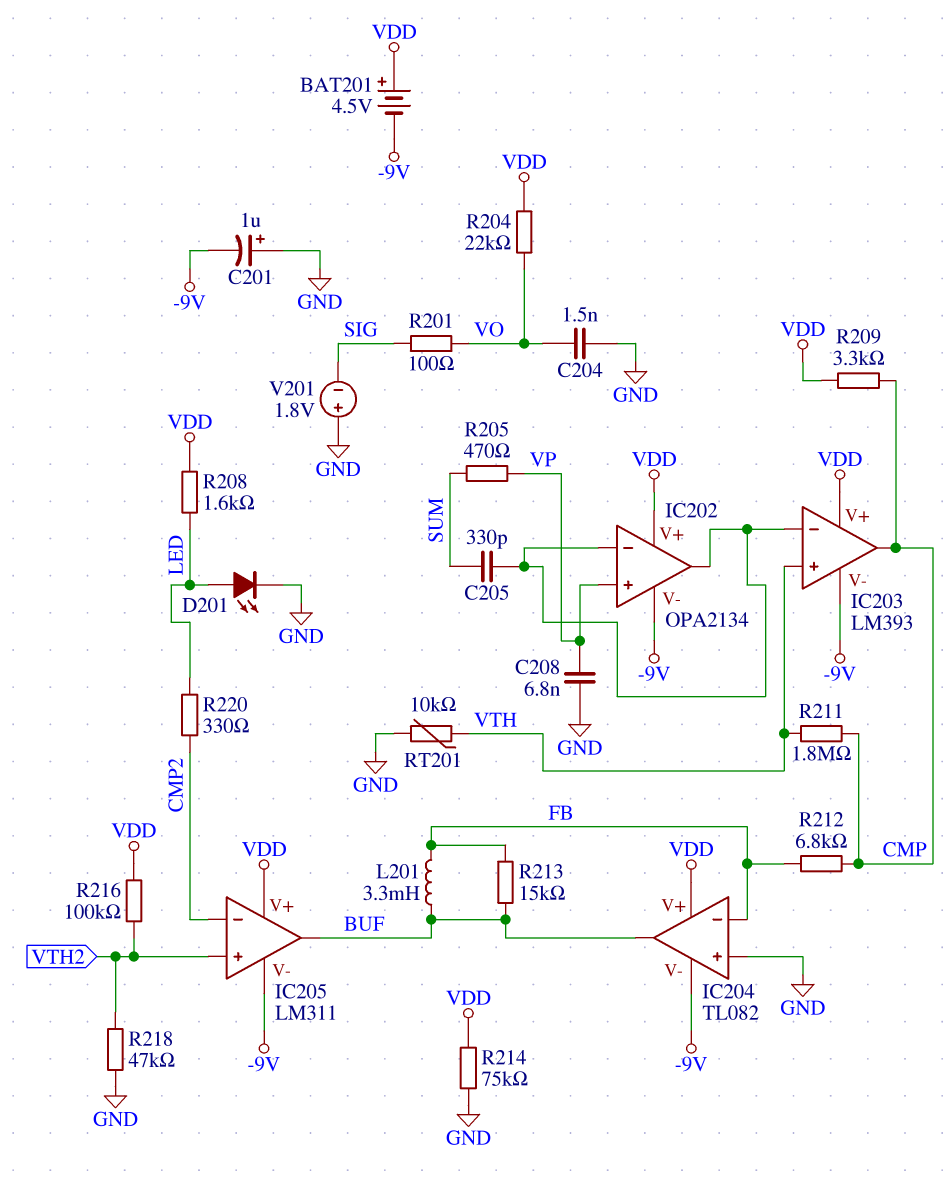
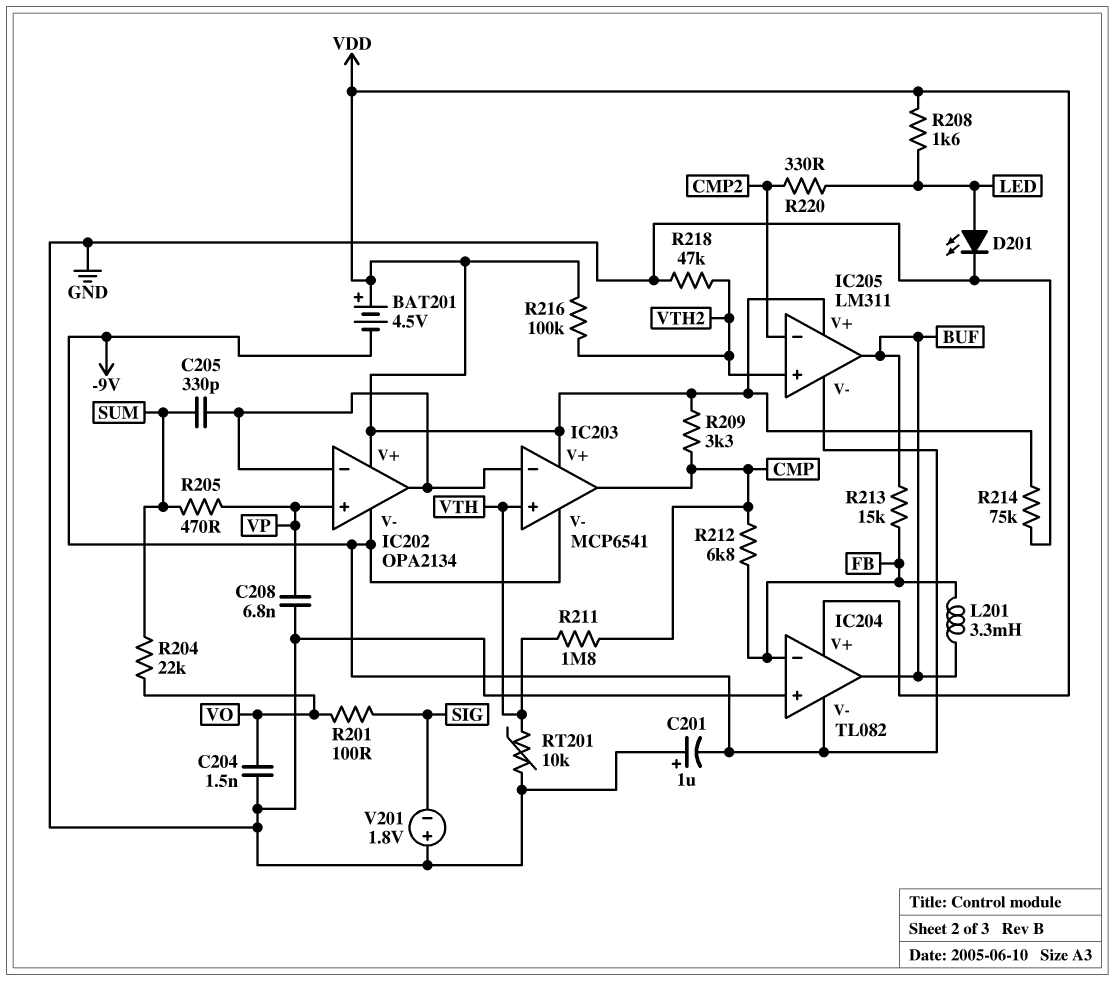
IC203: LM393 -> MCP6541
R204: 22k (VDD, VO) -> 22k (SUM, VO)

